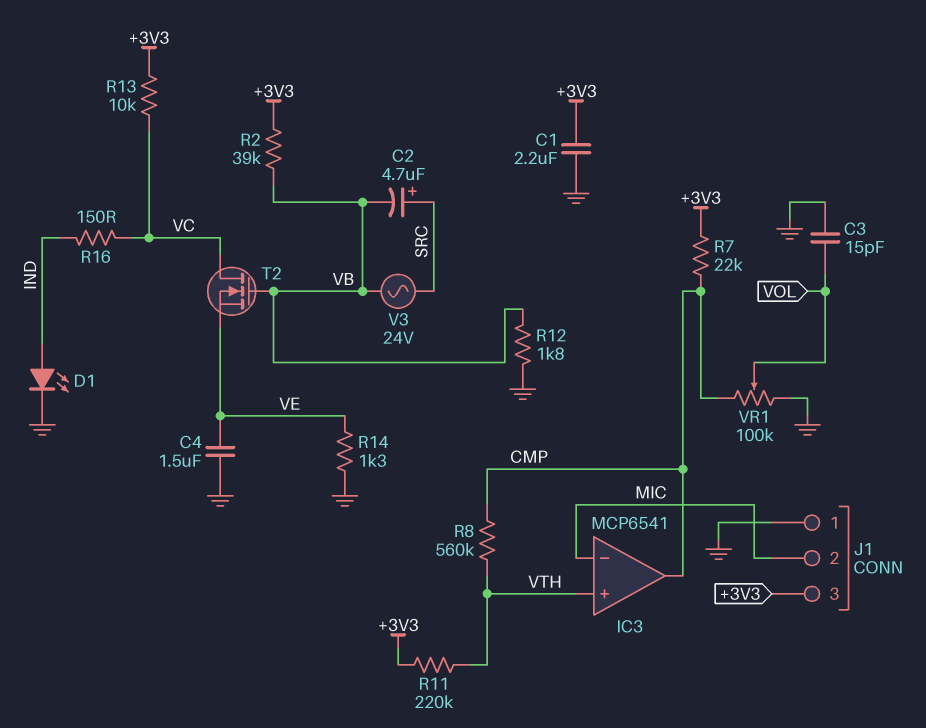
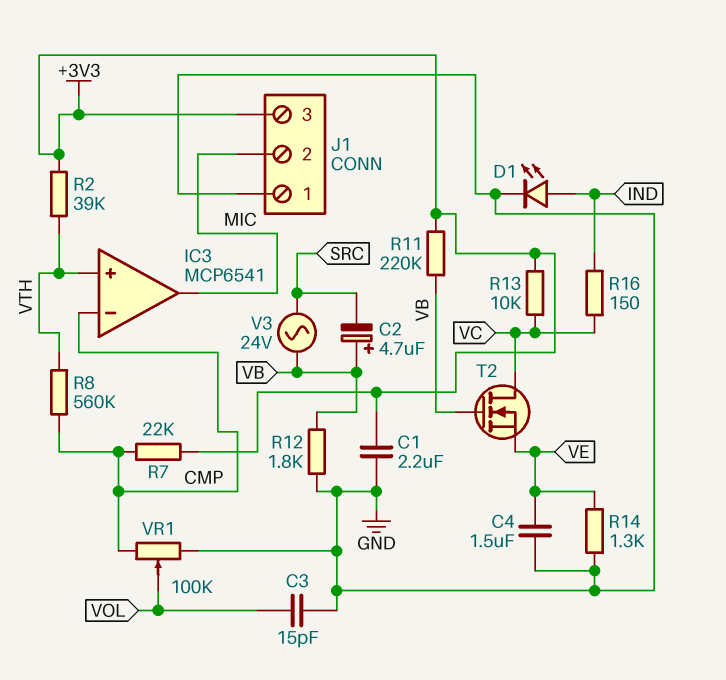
C2: 4.7uF (plus SRC, minus VB) -> 4.7uF (plus VB, minus SRC)
IC3 pin in-: MIC -> CMP
IC3 pin out: CMP -> MIC
R2: 39k (+3V3, VB) -> 39k (+3V3, VTH)
R11: 220k (+3V3, VTH) -> 220k (+3V3, VB)

